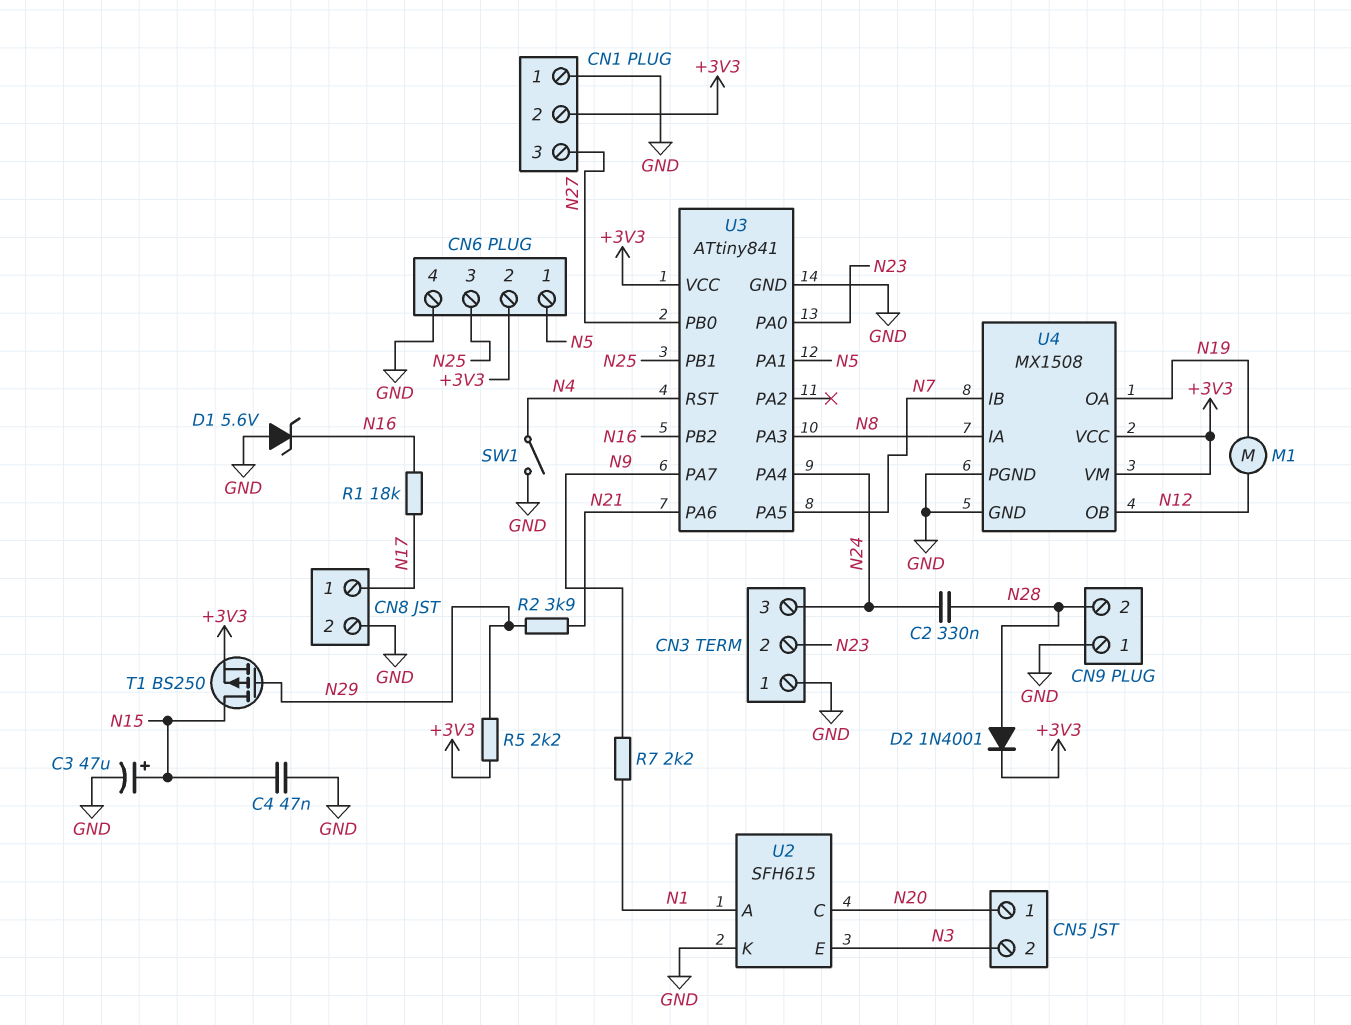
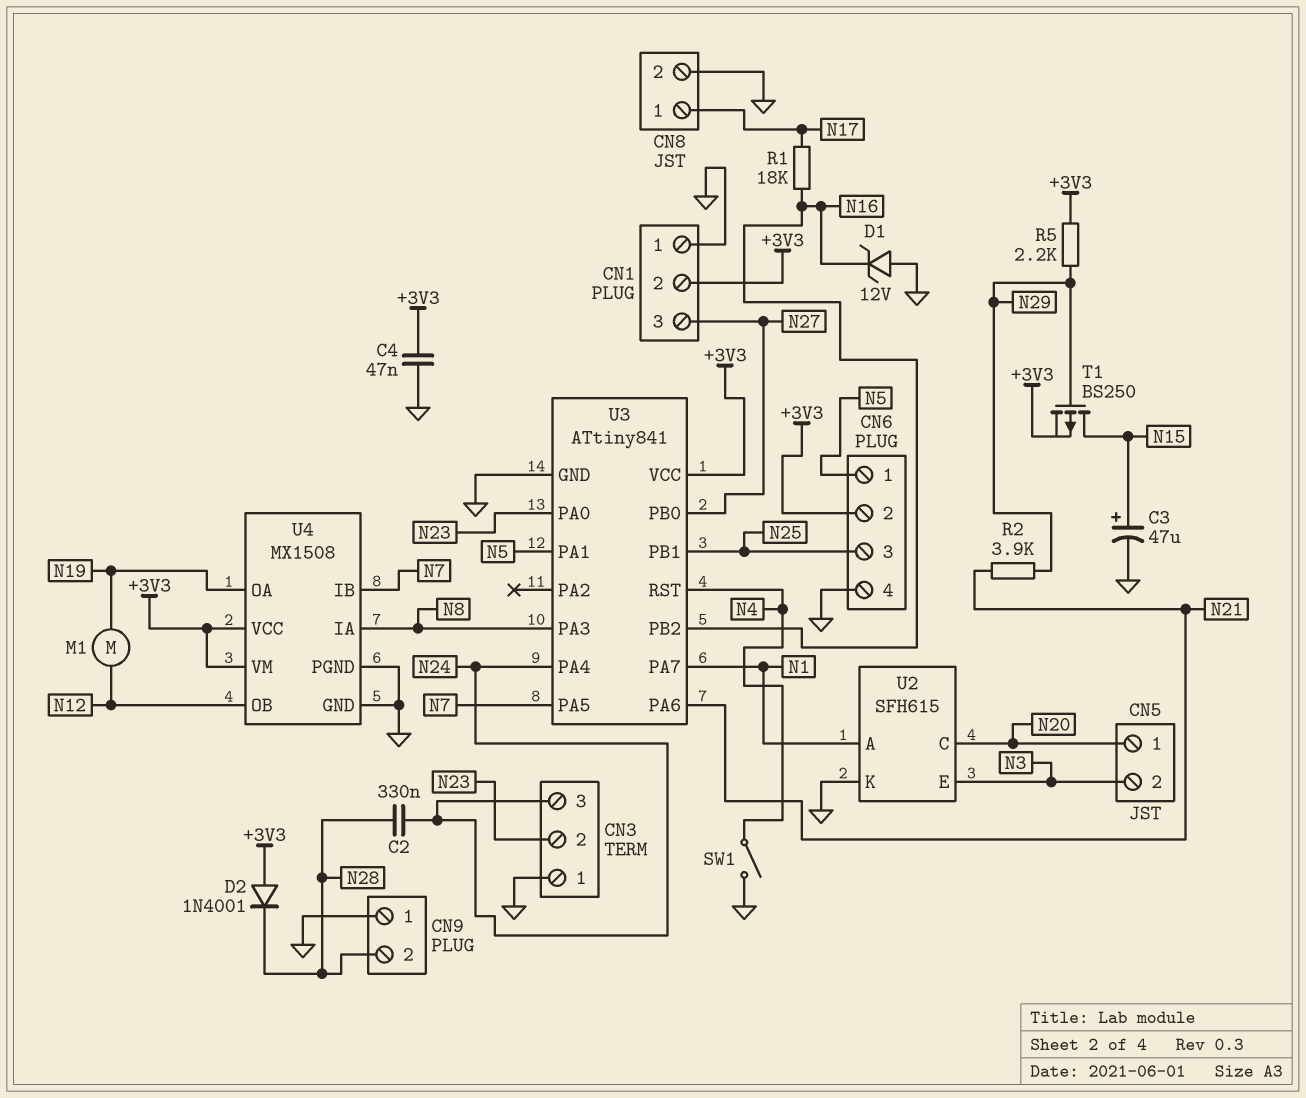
C4: 47nF (GND, N15) -> 47nF (+3V3, GND)
D1: zener 5.6V (A GND, K N16) -> zener 12V (A GND, K N16)
D2: diode 1N4001 (A N28, K +3V3) -> diode 1N4001 (A +3V3, K N28)
R7: 2.2k (N1, N9) -> none
U3 pin PA7: N9 -> N1

